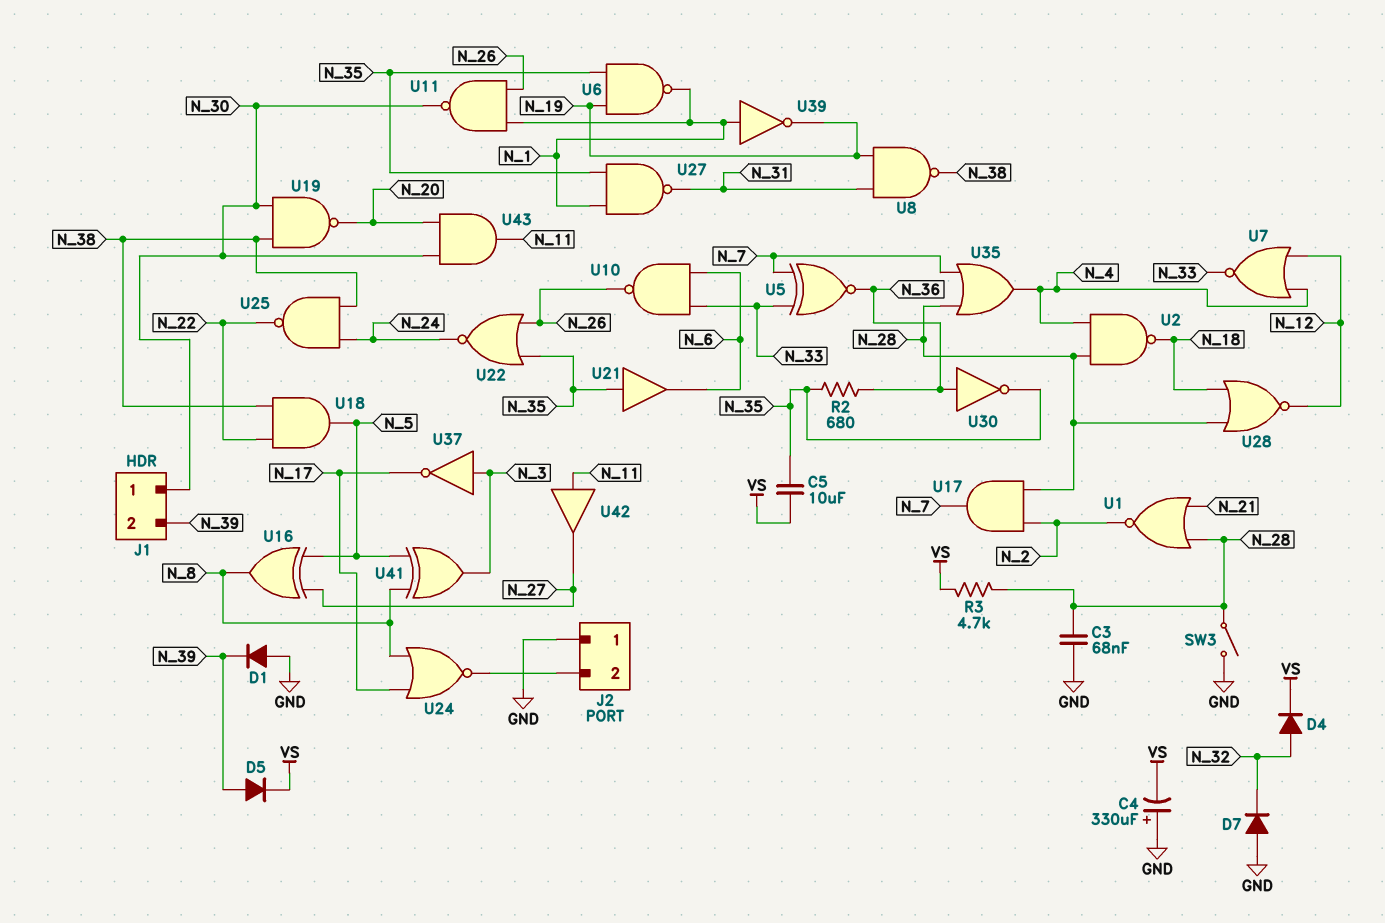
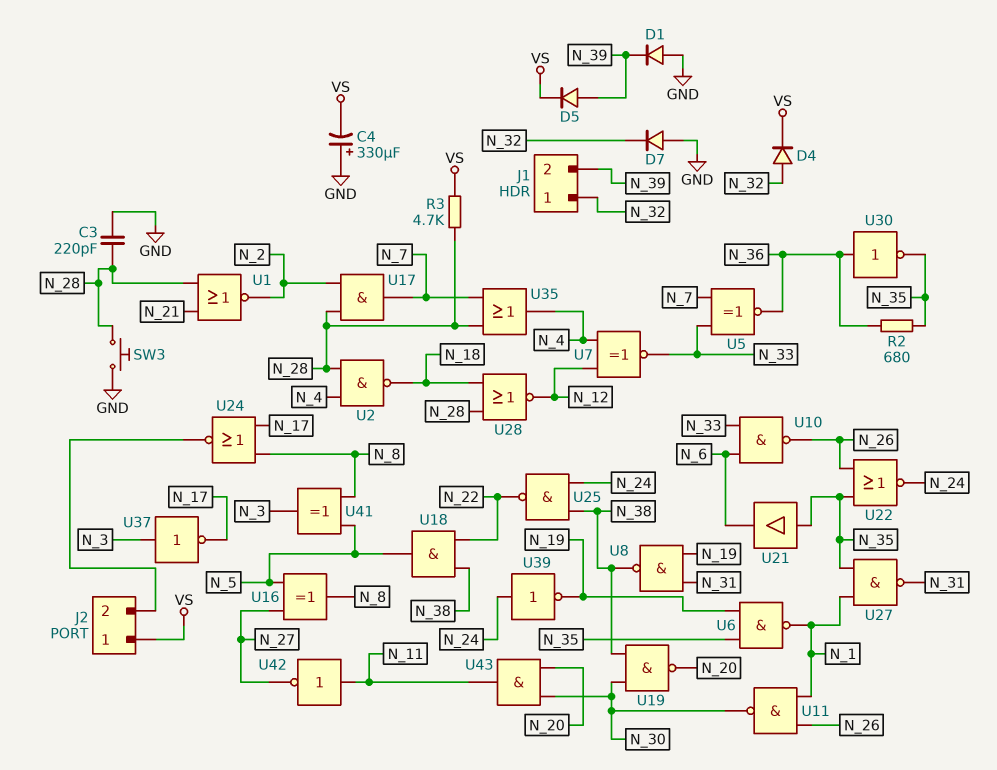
C3: 68nF (GND, N_28) -> 220pF (GND, N_28)
C5: 10uF (N_35, VS) -> none
J1 pin 1: N_30 -> N_32
J2 pin 1: GND -> VS
SW3: switch (GND, N_28) -> button (GND, N_28)
U7: NOR (in N_4, in N_12, out N_33) -> XNOR (in N_4, in N_12, out N_33)
U39: NOT (in N_1, out N_19) -> NOT (in N_24, out N_19)
U42: buffer (in N_11, out N_27) -> NOT (in N_11, out N_27)

